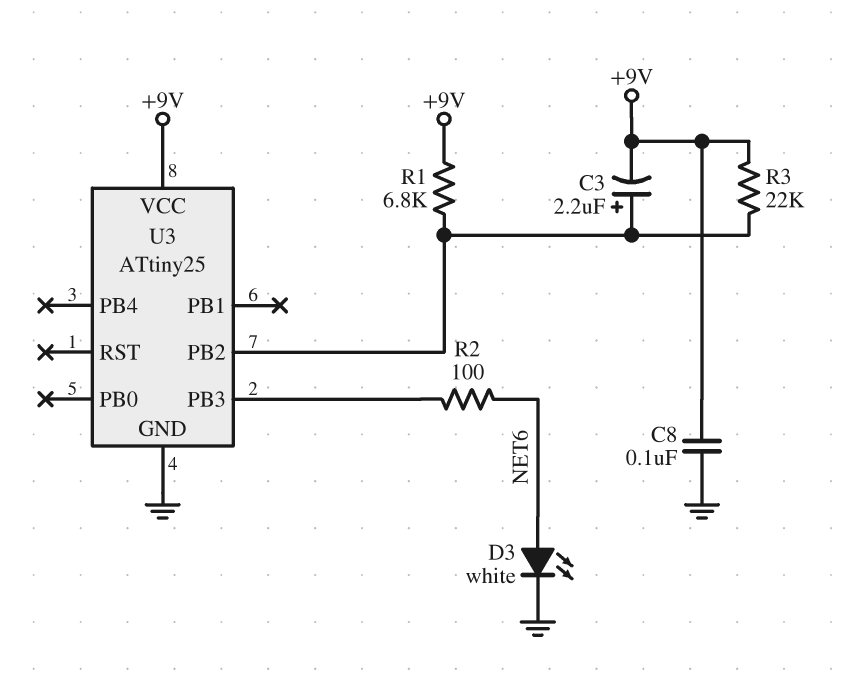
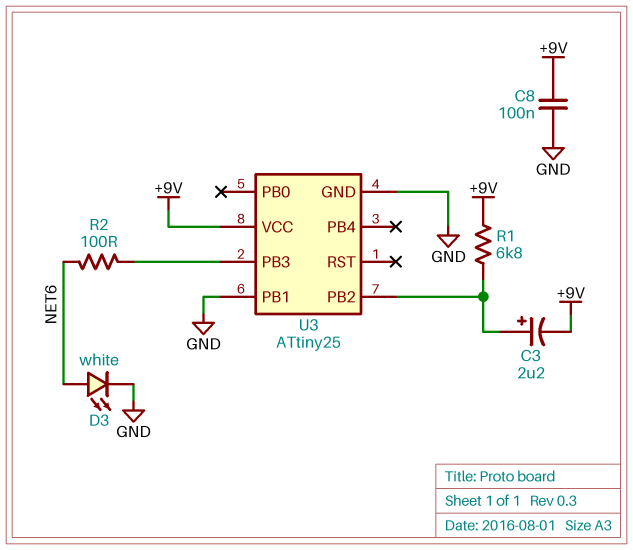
R3: 22k (+9V, U3/PB2) -> none
U3 pin PB1: none -> GND

